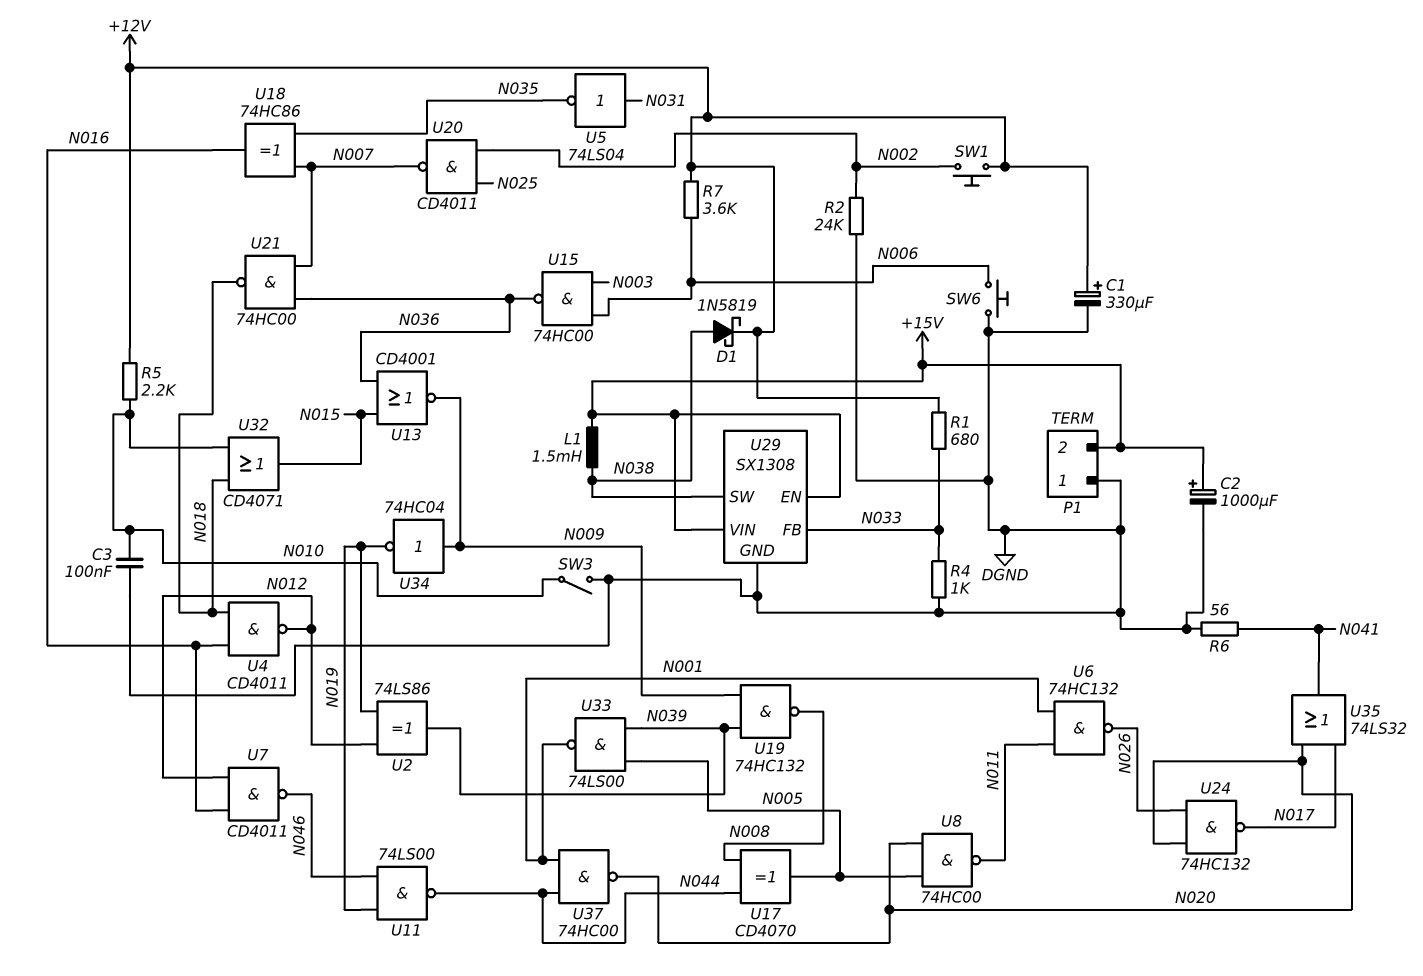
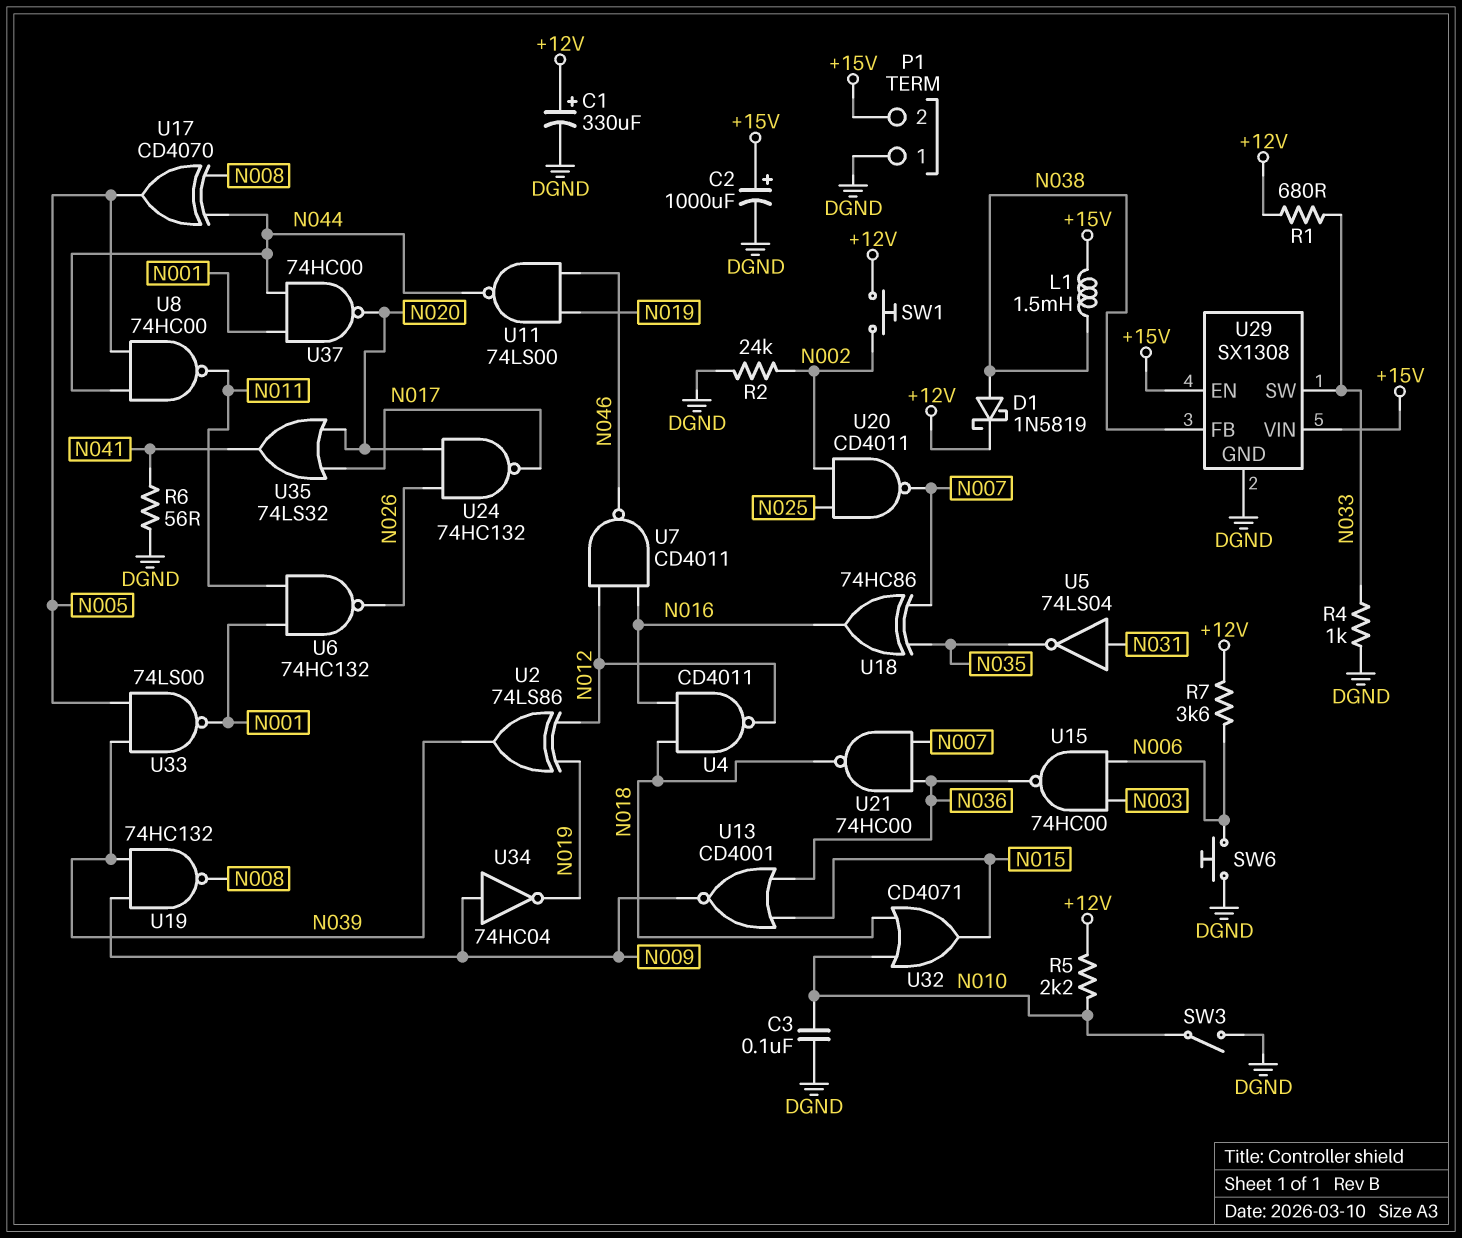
U8: NAND 74HC00 (in N005, in N020, out N011) -> NAND 74HC00 (in N005, in N044, out N011)
U29 pin FB: N033 -> N038
U29 pin SW: N038 -> N033

